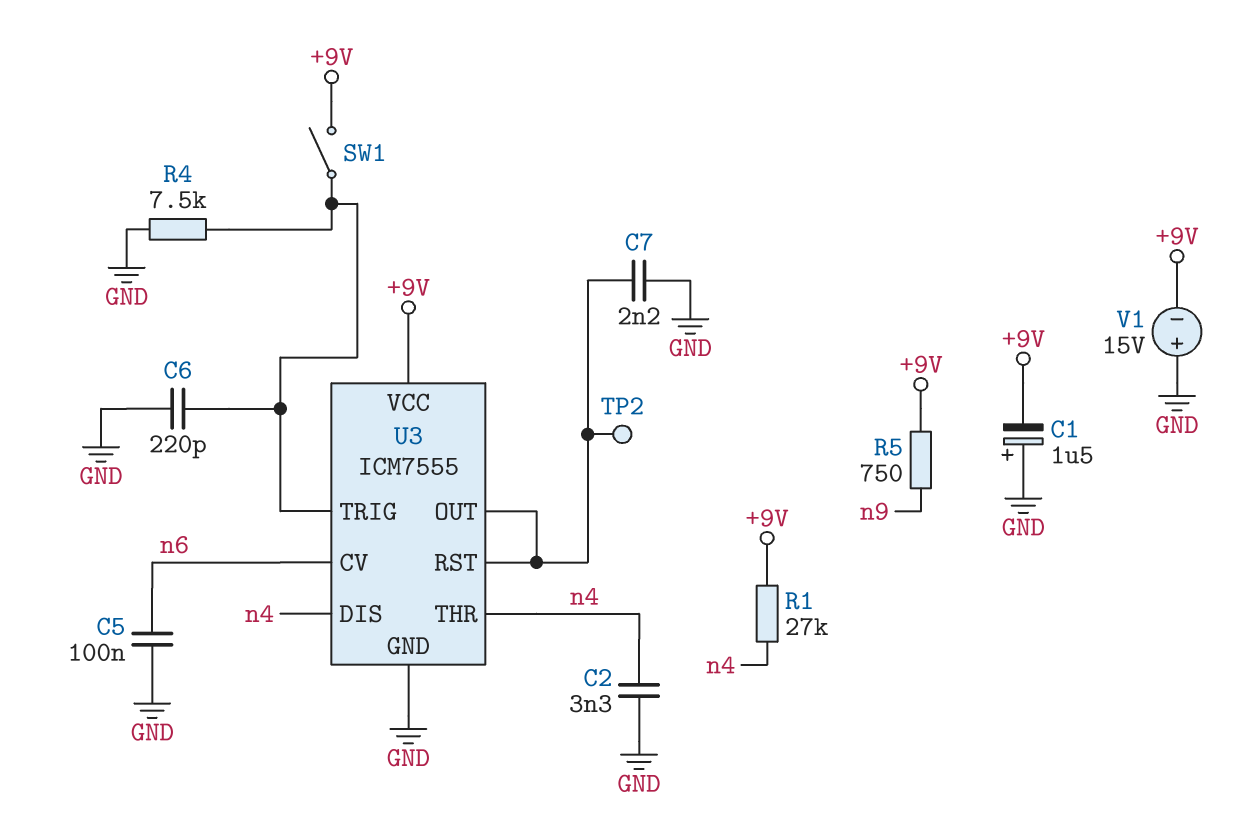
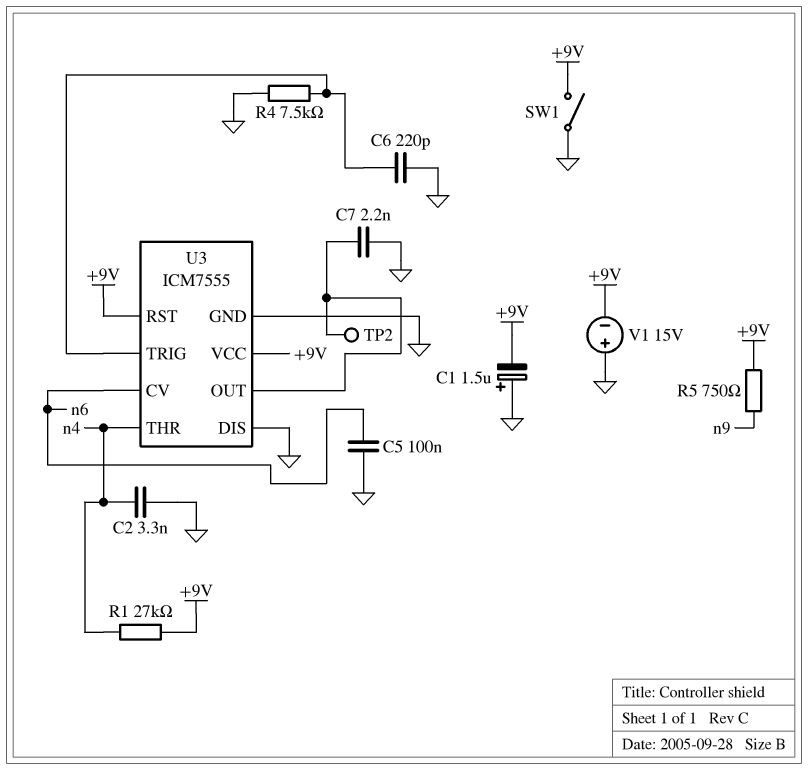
SW1: switch (+9V, U3/TRIG) -> switch (+9V, GND)
U3 pin DIS: n4 -> GND
U3 pin RST: U3/OUT -> +9V

